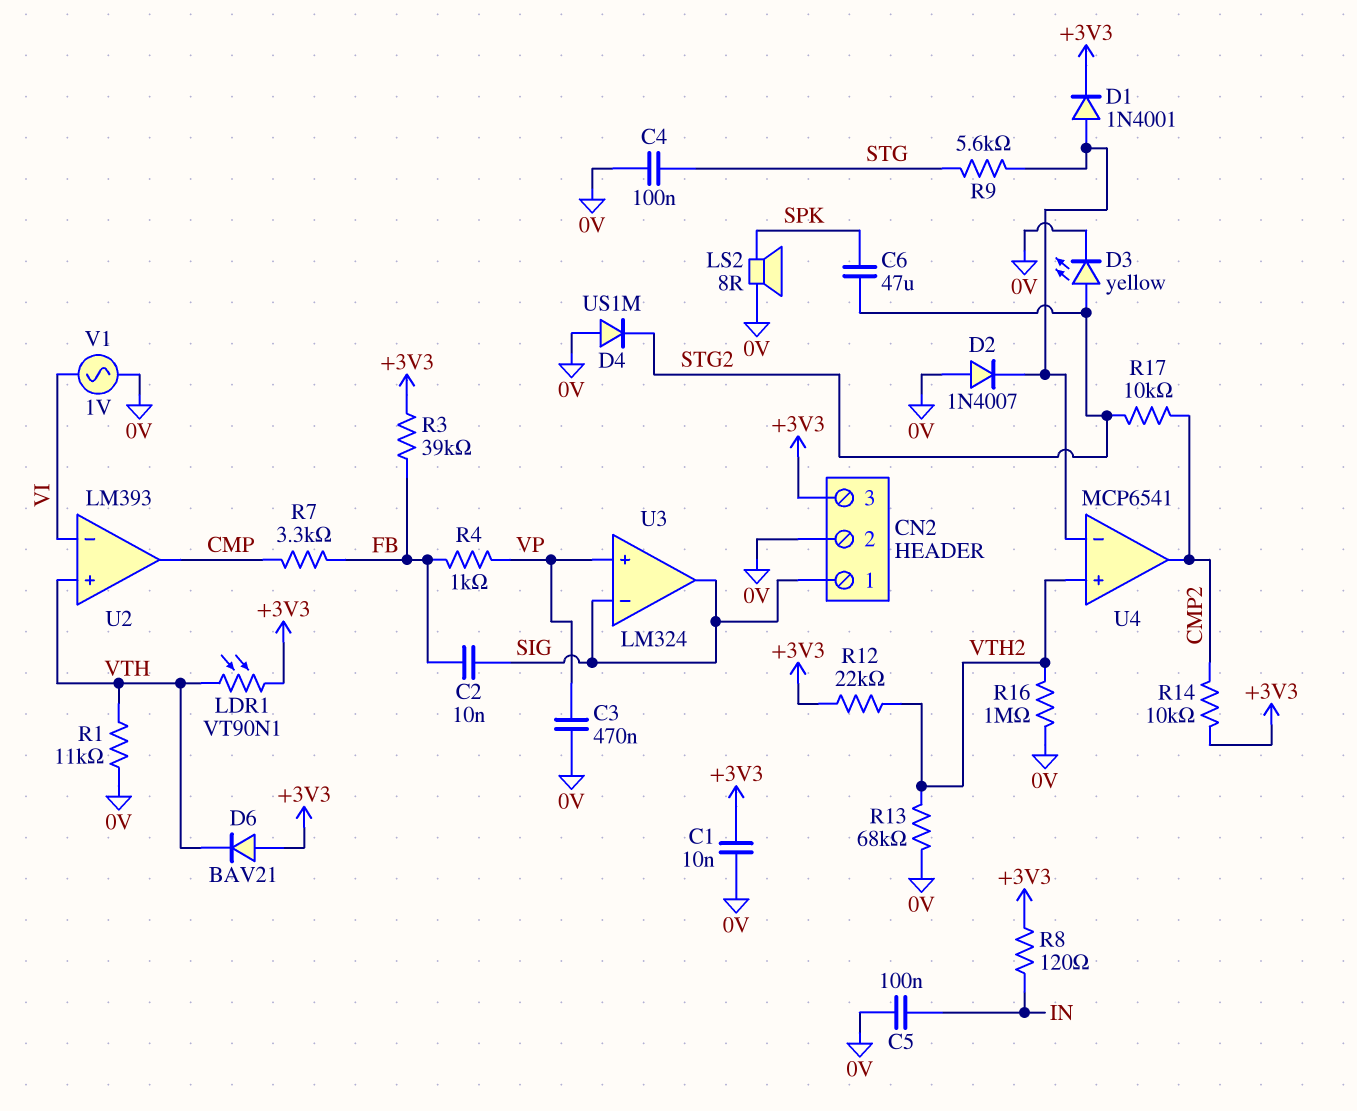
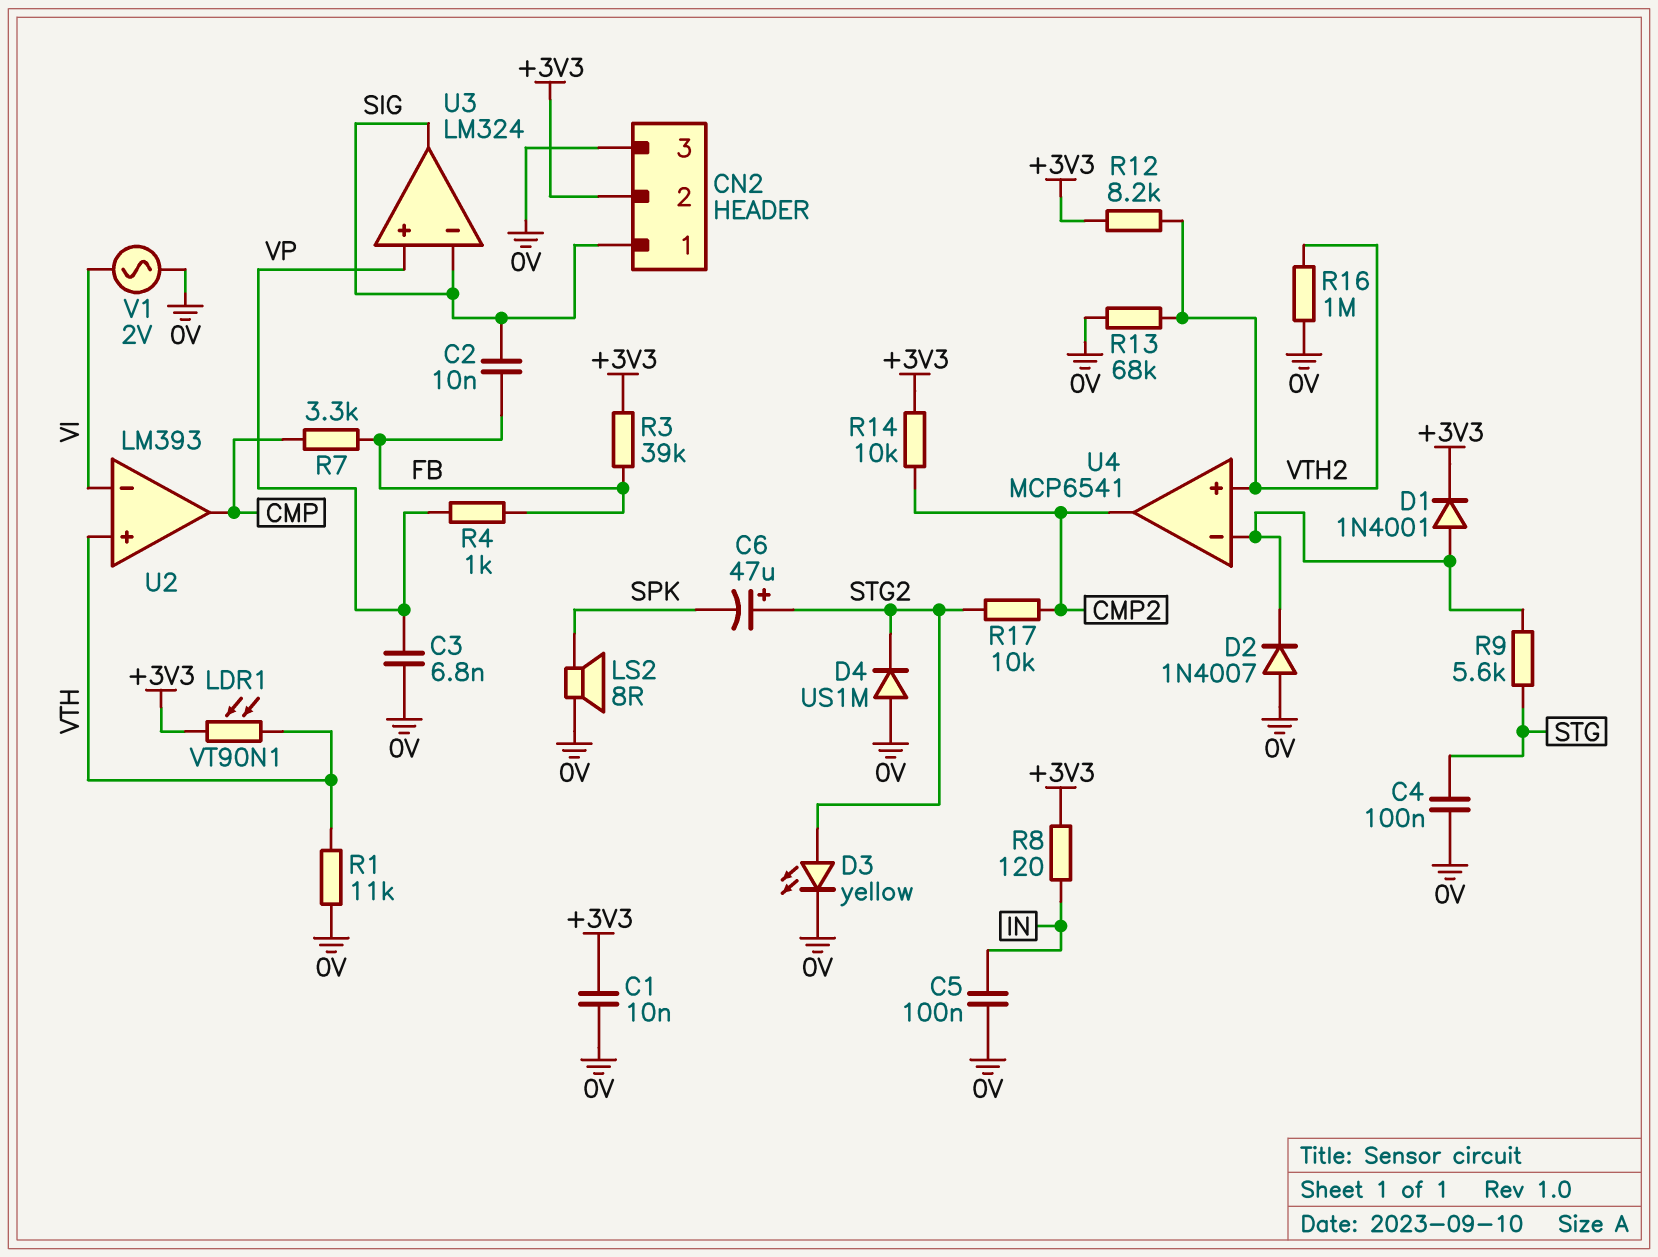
C3: 470nF (0V, VP) -> 6.8nF (0V, VP)
C6: 47uF (SPK, STG2) -> 47uF (plus STG2, minus SPK)
CN2 pin 2: 0V -> +3V3
CN2 pin 3: +3V3 -> 0V
D6: diode BAV21 (A +3V3, K VTH) -> none
R12: 22k (+3V3, VTH2) -> 8.2k (+3V3, VTH2)
V1: AC 1V (0V, VI) -> AC 2V (0V, VI)

